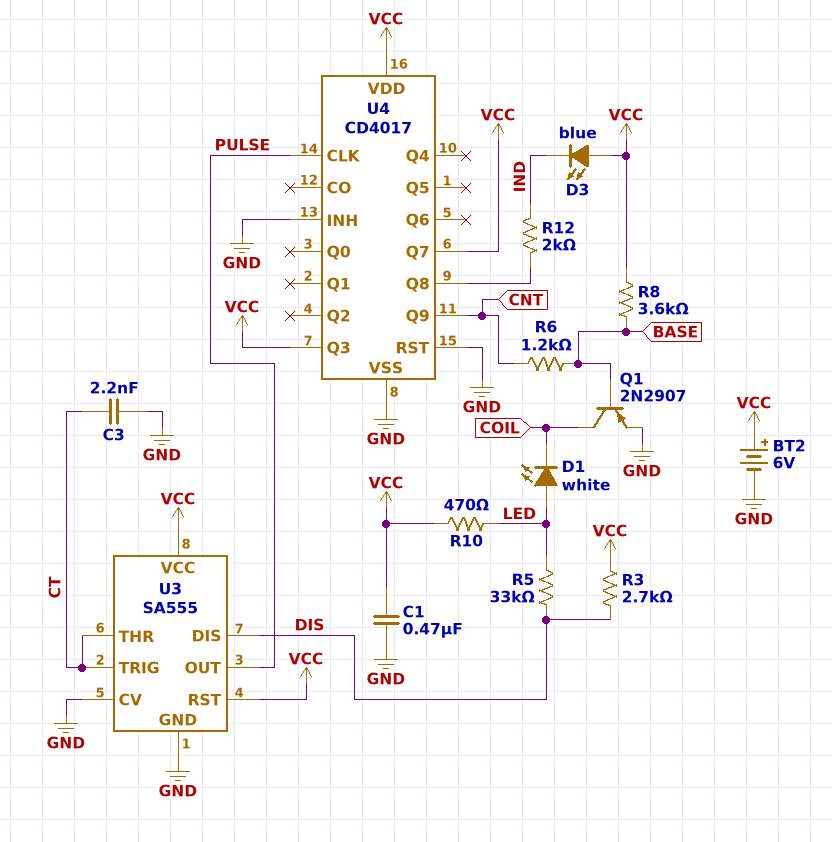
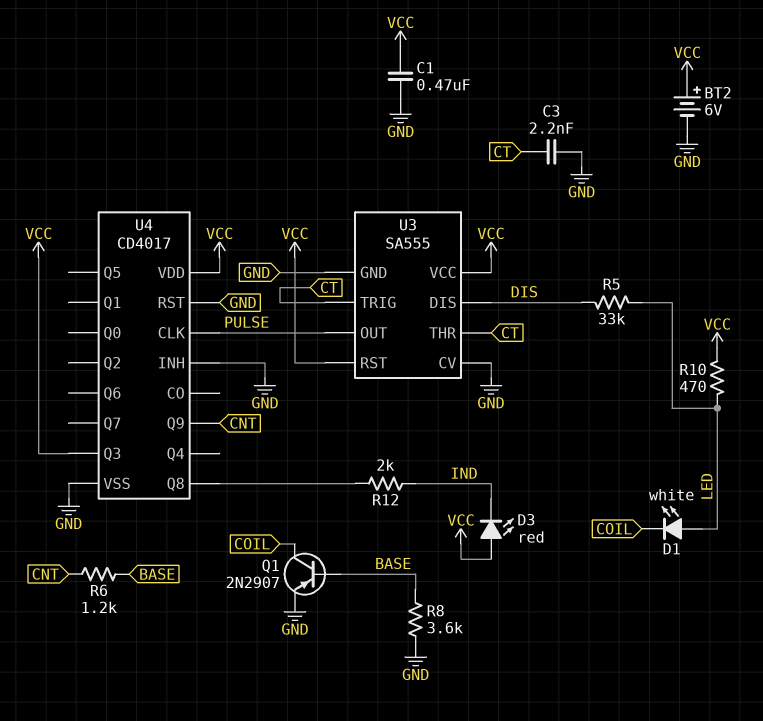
D3: LED blue (A VCC, K IND) -> LED red (A VCC, K IND)
R3: 2.7k (DIS, VCC) -> none
R8: 3.6k (BASE, VCC) -> 3.6k (BASE, GND)
U4 pin Q7: VCC -> none

